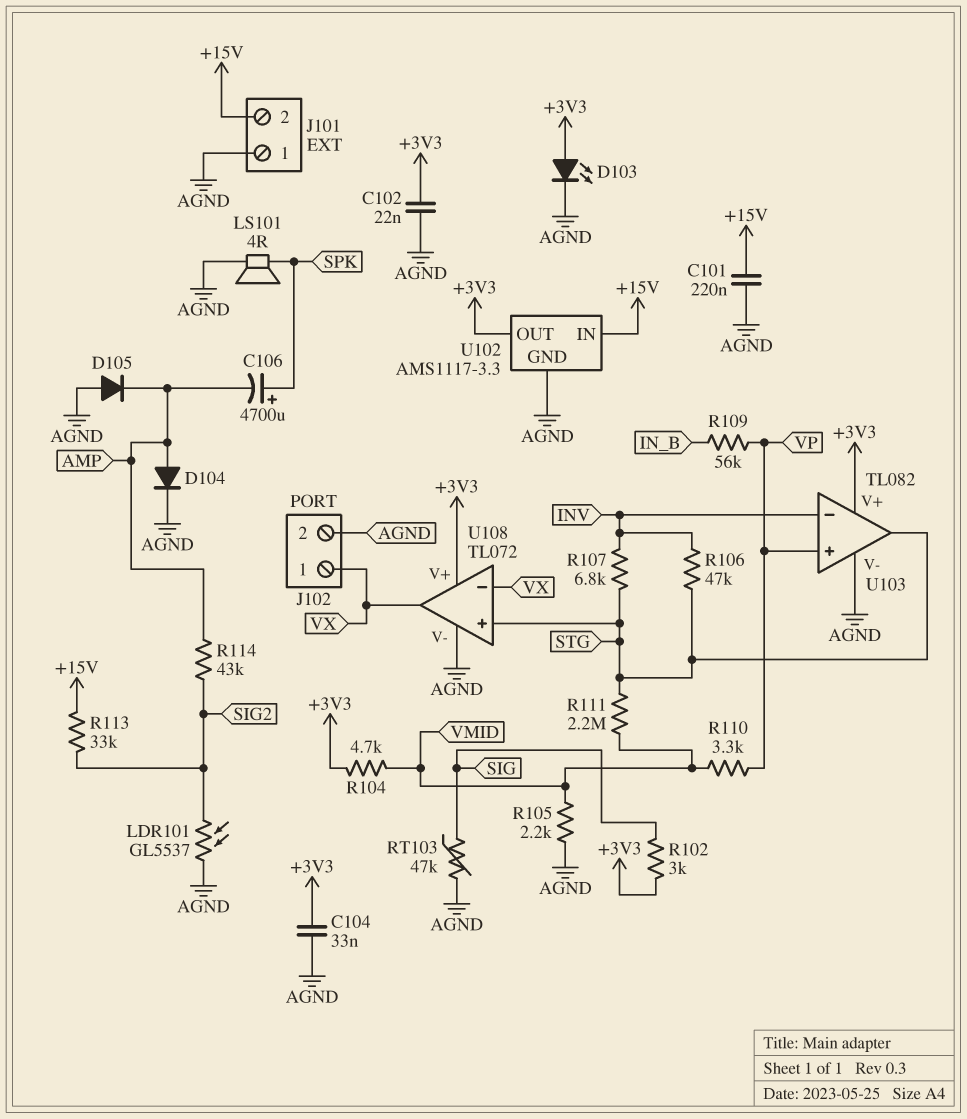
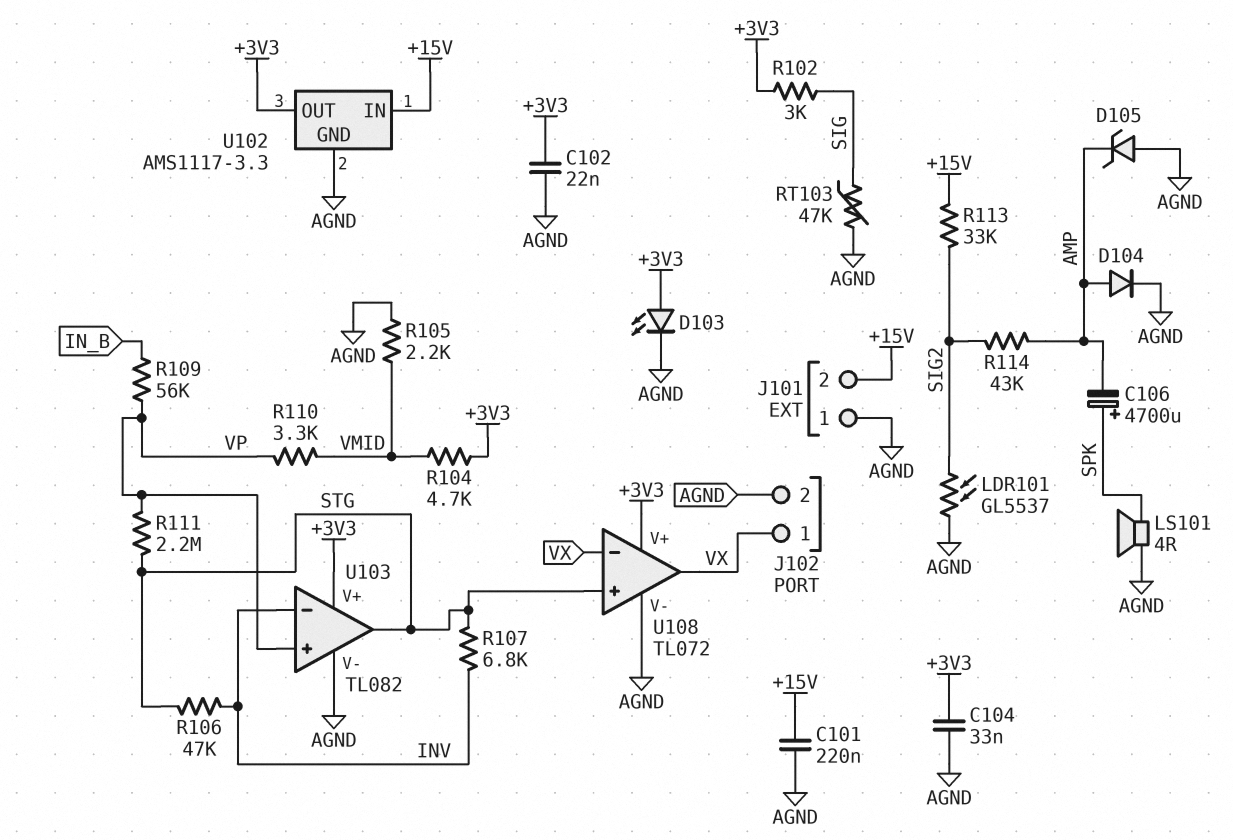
D105: diode (A AGND, K AMP) -> zener (A AGND, K AMP)
R111: 2.2M (STG, VMID) -> 2.2M (STG, VP)

